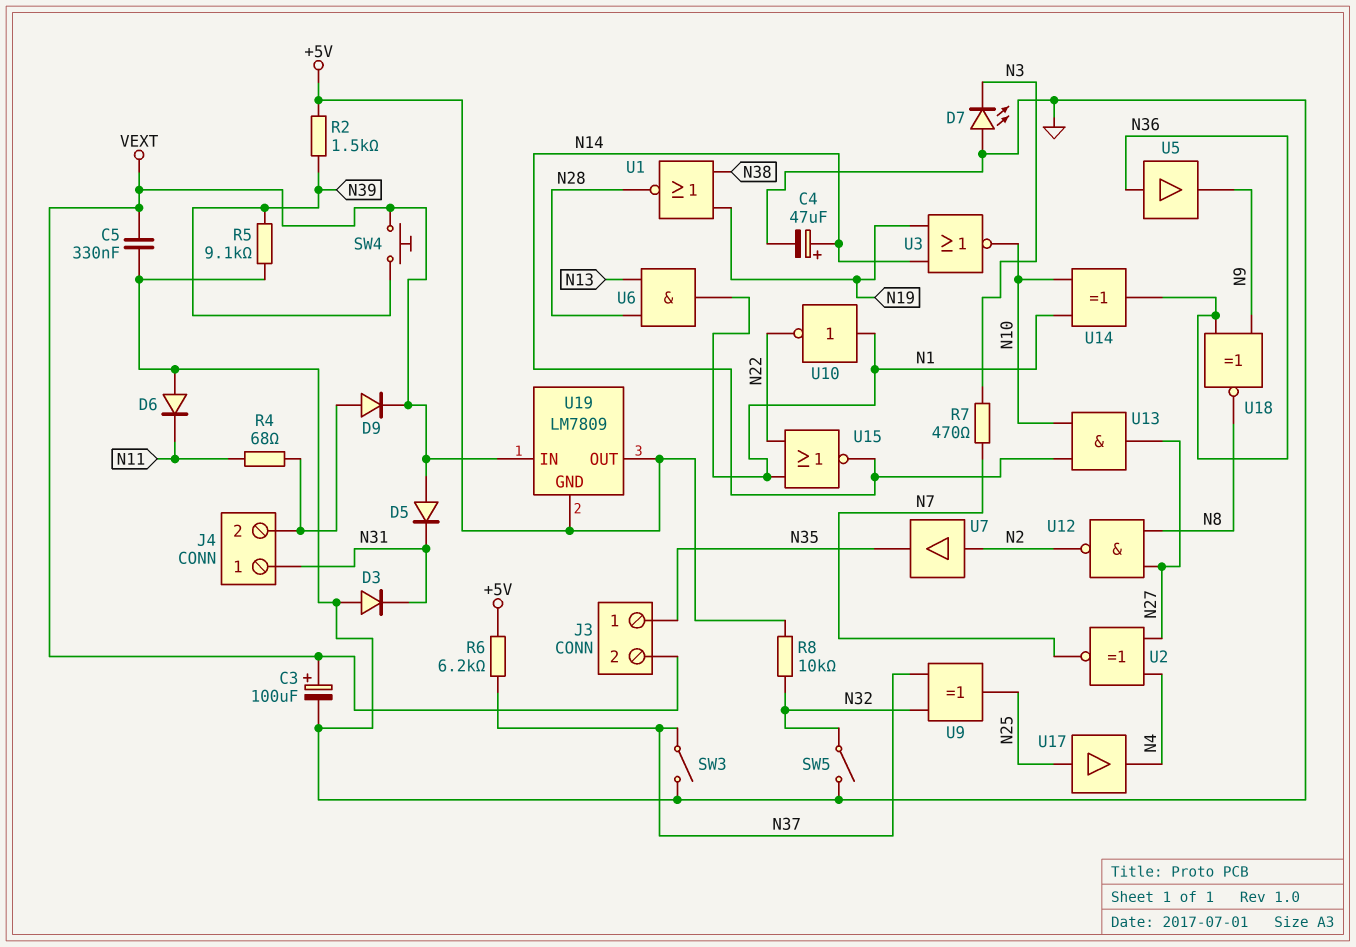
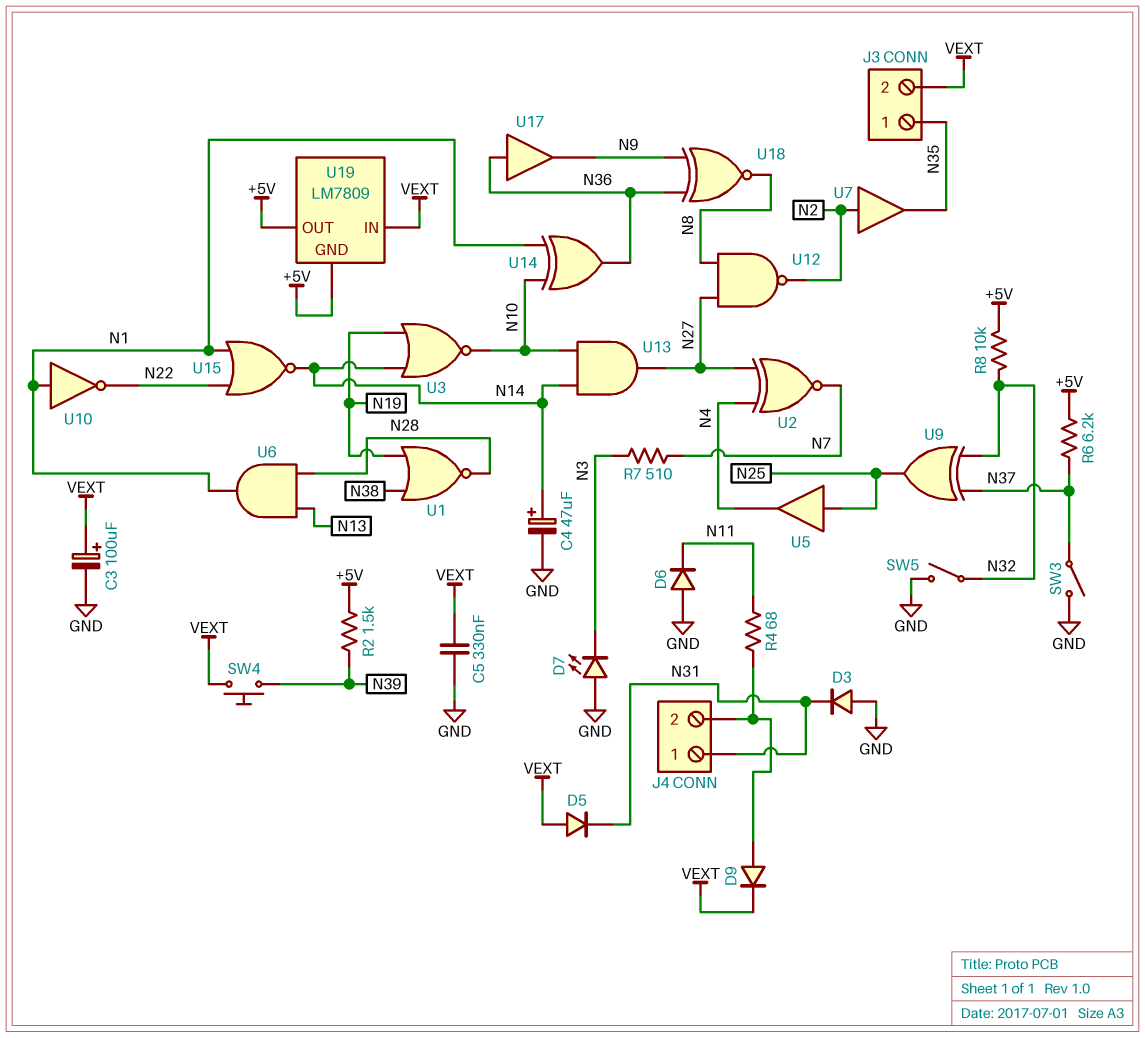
R5: 9.1k (GND, N39) -> none
R7: 470 (N3, N7) -> 510 (N3, N7)
U5: buffer (in N36, out N9) -> buffer (in N25, out N4)
U17: buffer (in N25, out N4) -> buffer (in N36, out N9)

